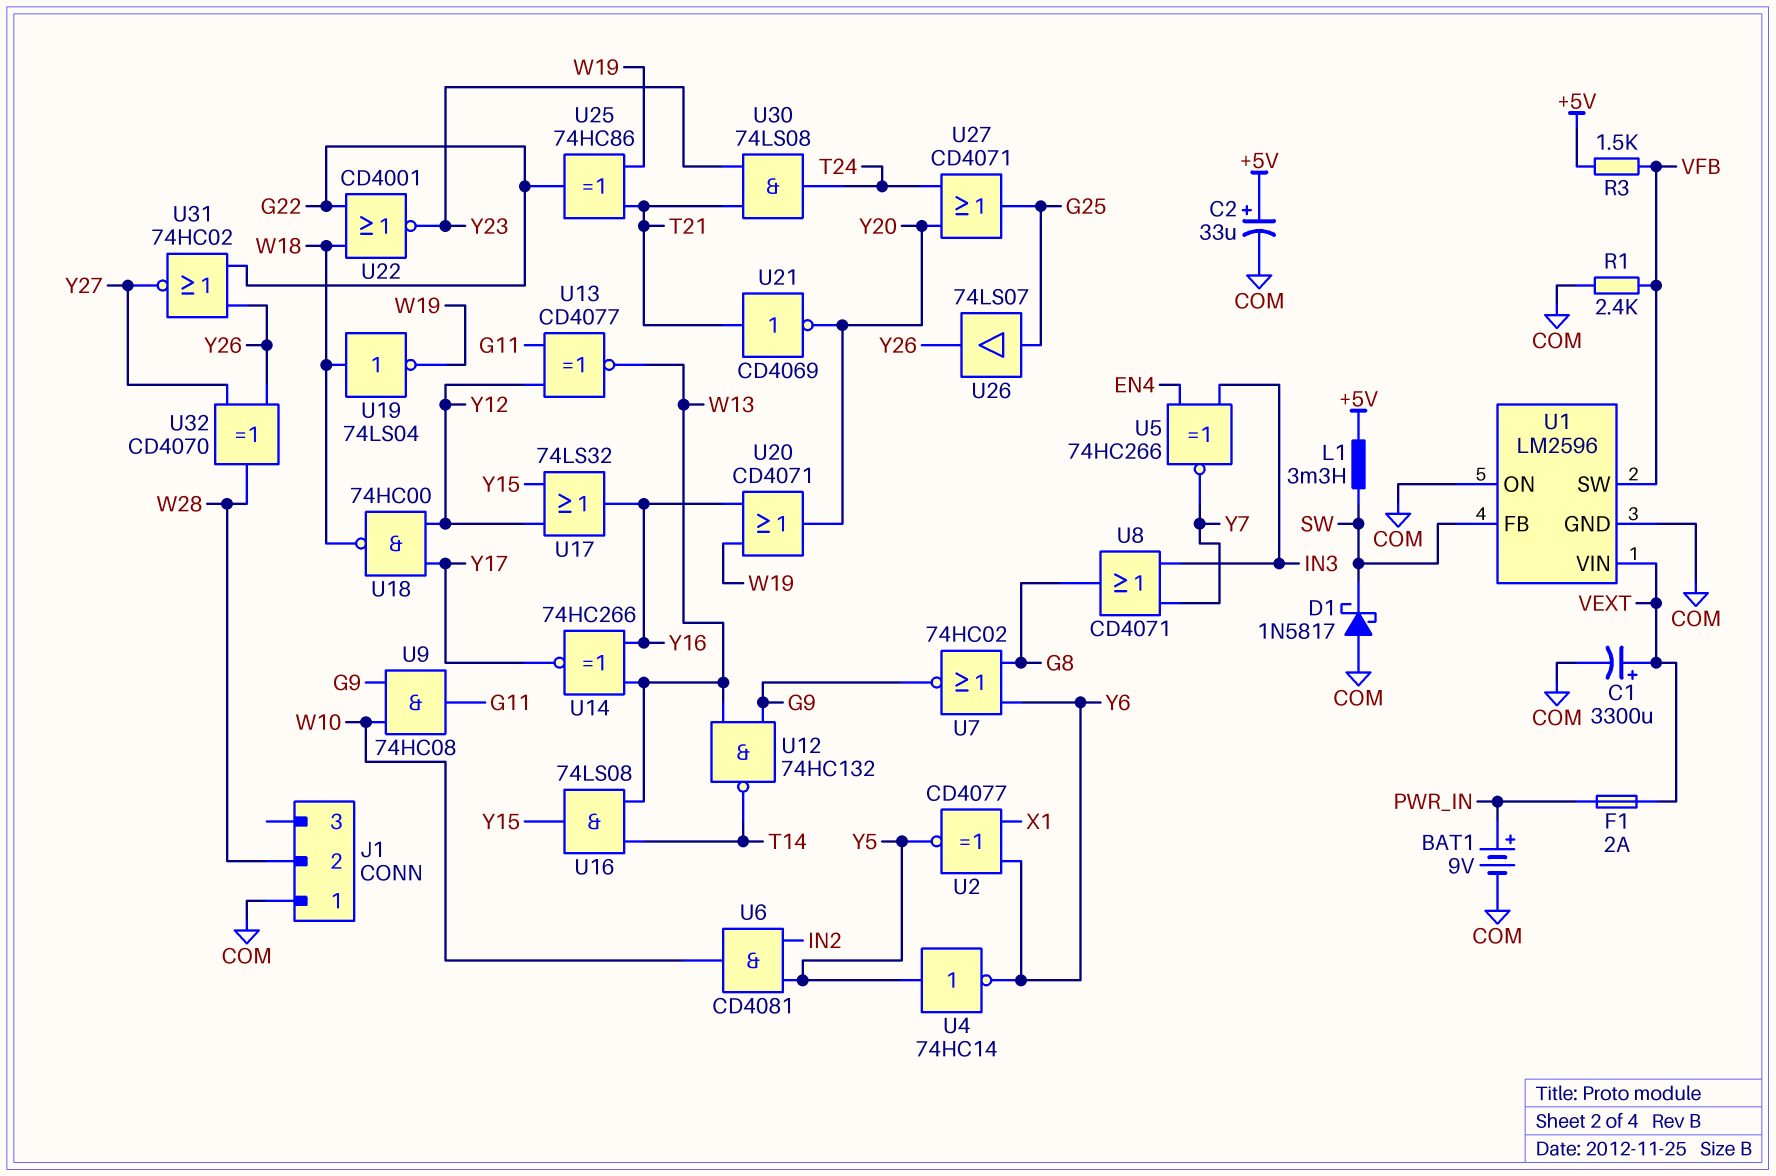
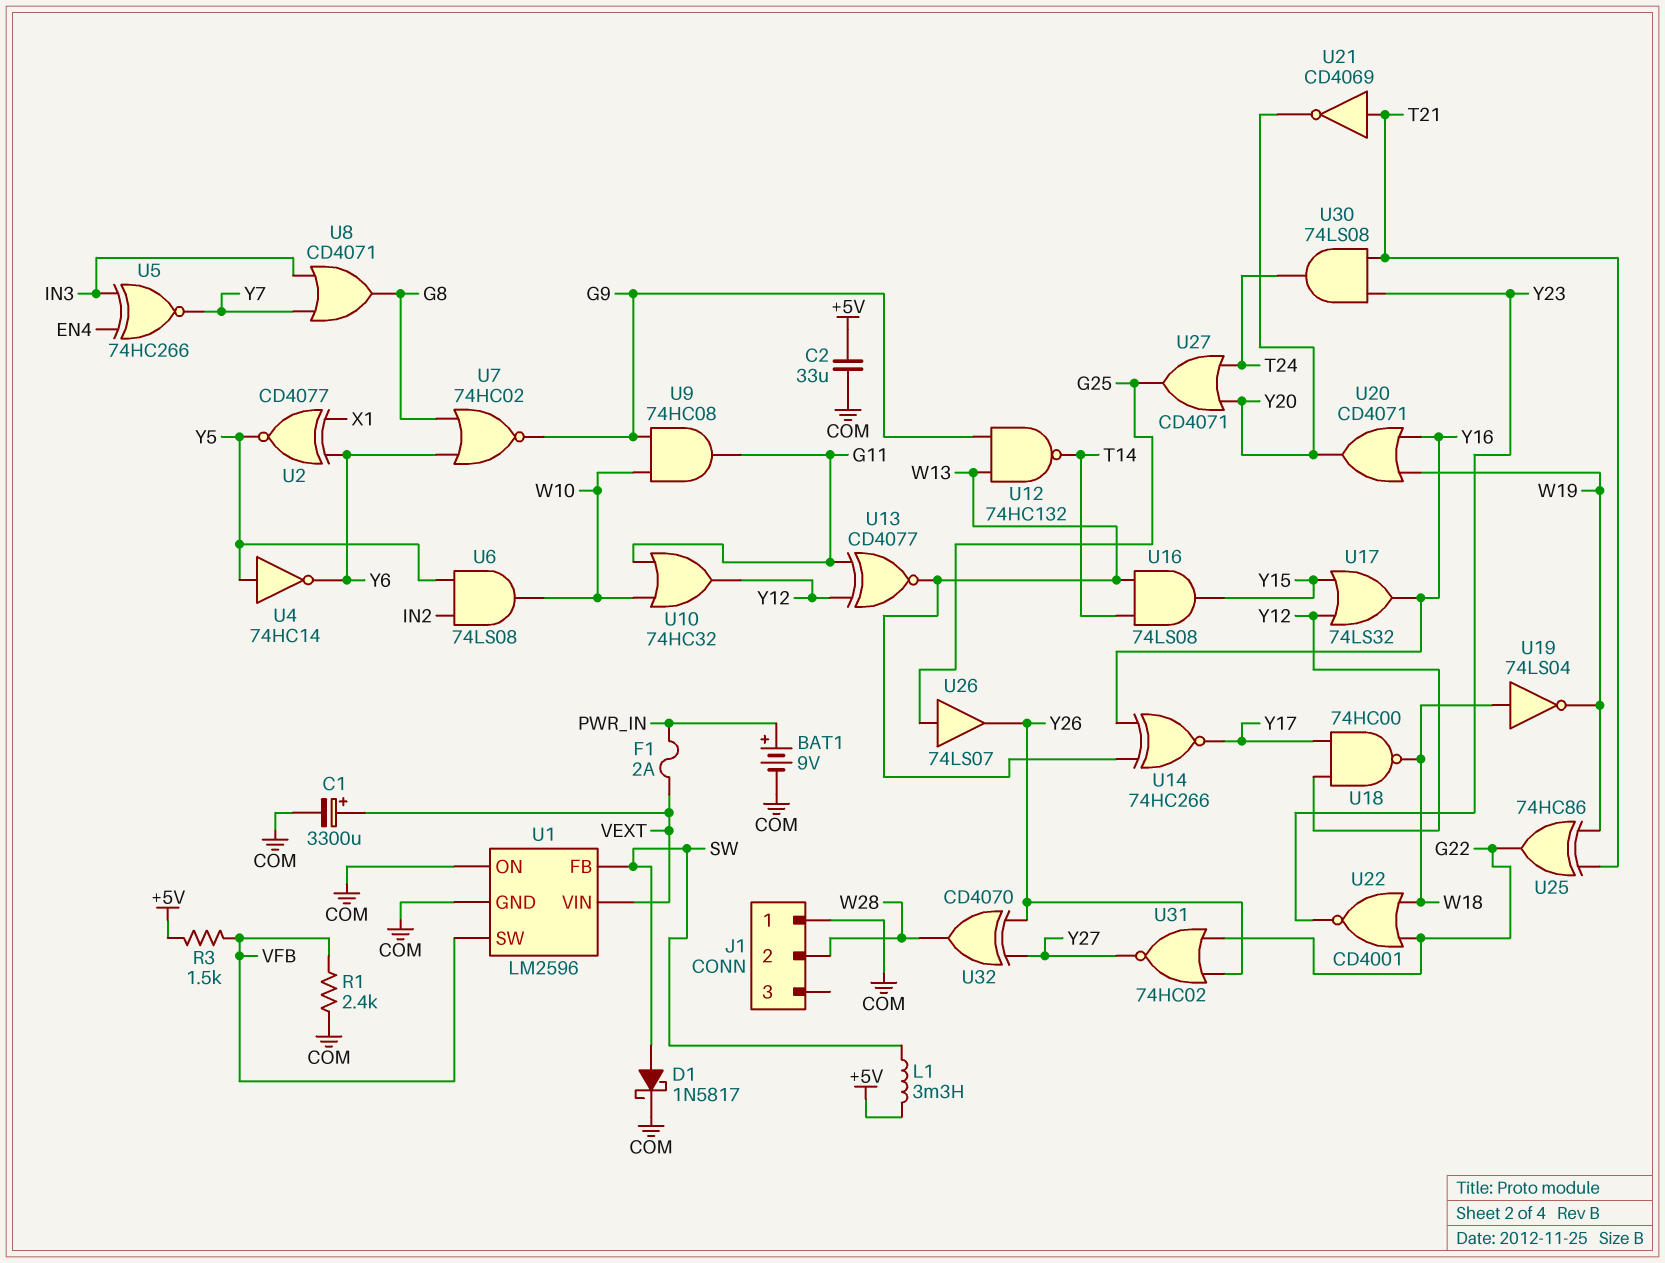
C2: 33uF (plus +5V, minus COM) -> 33uF (+5V, COM)
D1: schottky 1N5817 (A COM, K SW) -> schottky 1N5817 (A SW, K COM)
U6: AND CD4081 (in IN2, in Y5, out W10) -> AND 74LS08 (in IN2, in Y5, out W10)
U10: none -> OR 74HC32 (in G11, in W10, out Y12)

